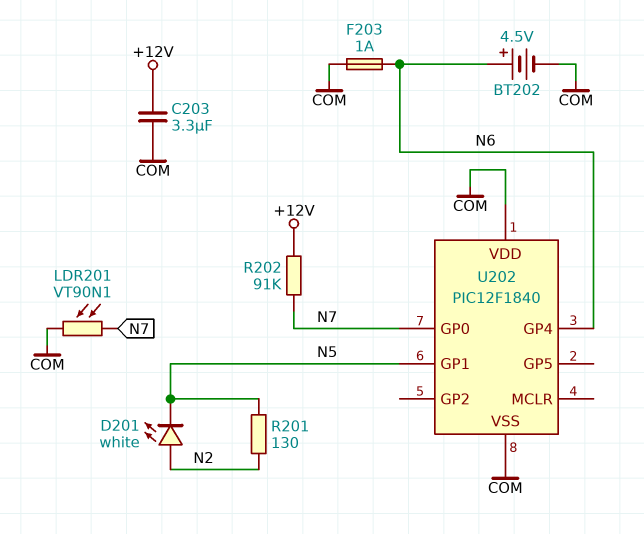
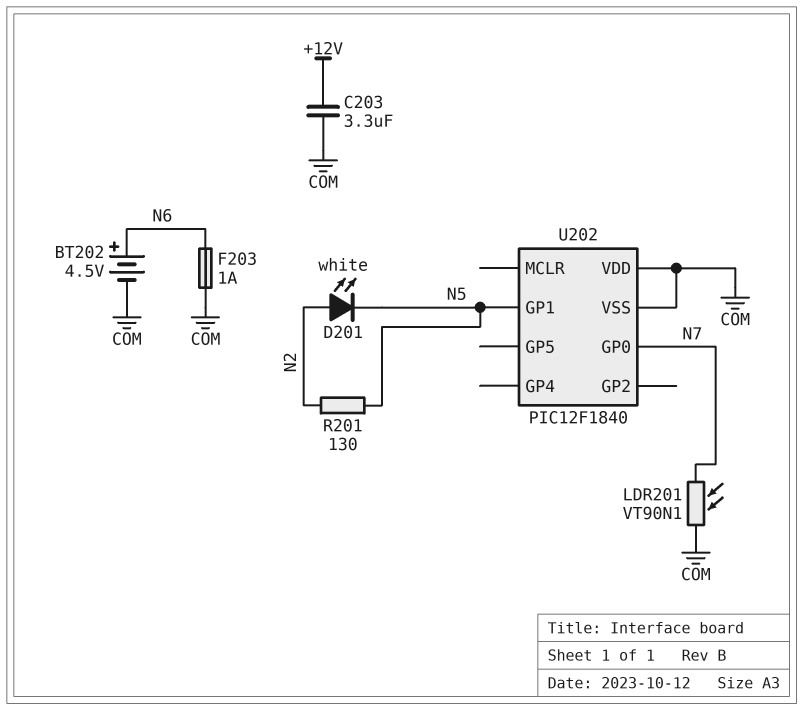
R202: 91k (+12V, N7) -> none
U202 pin GP4: N6 -> none

